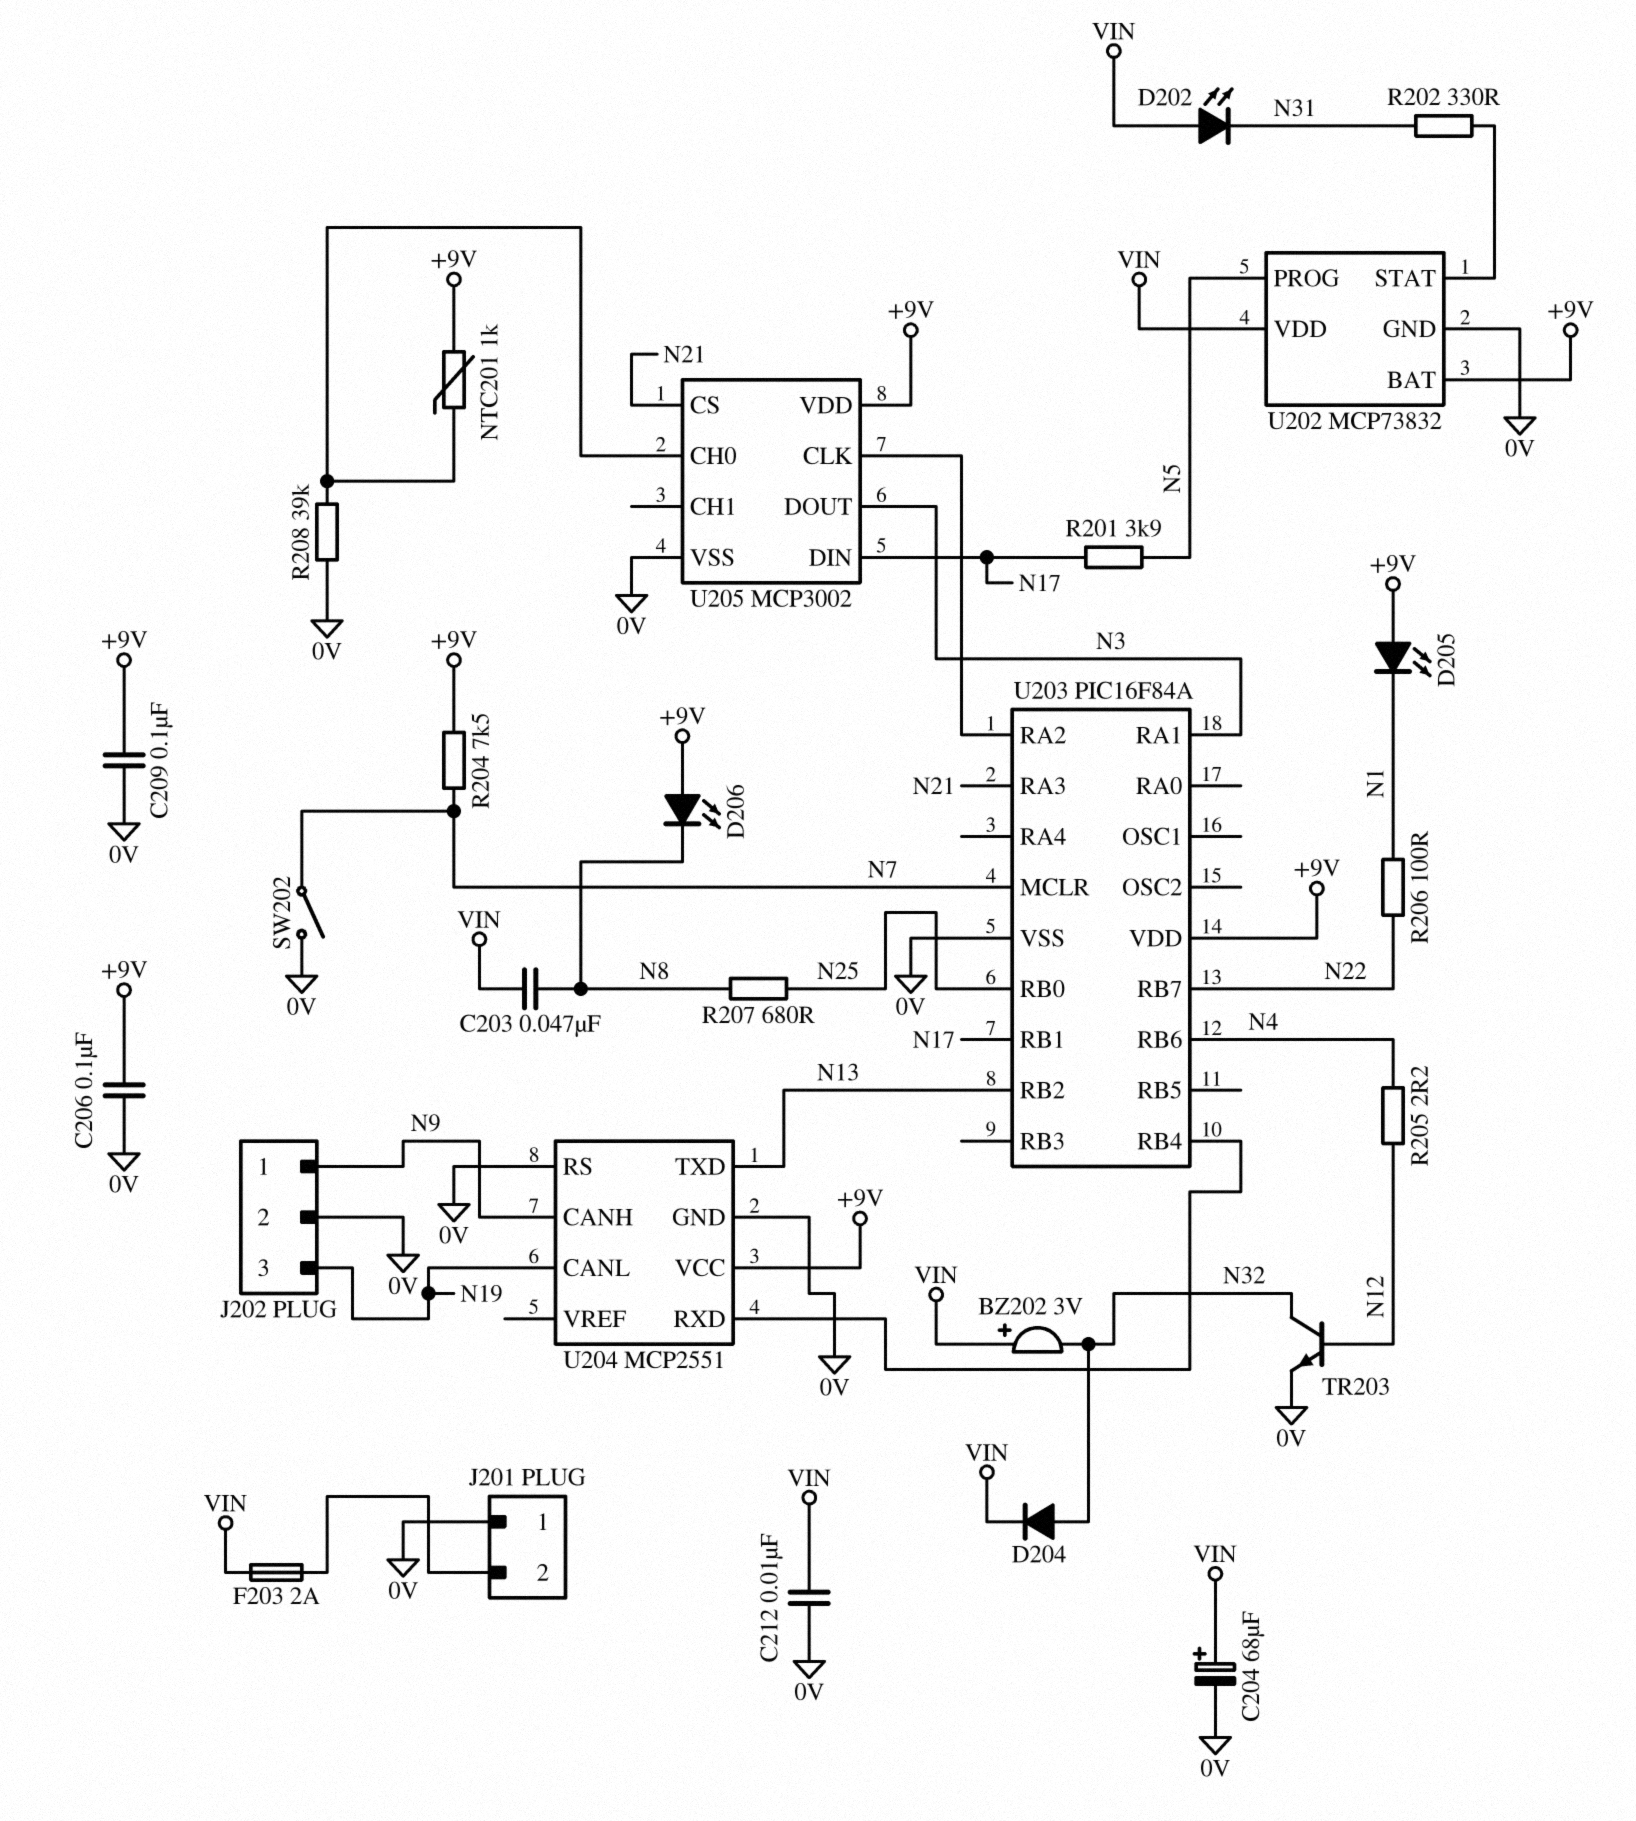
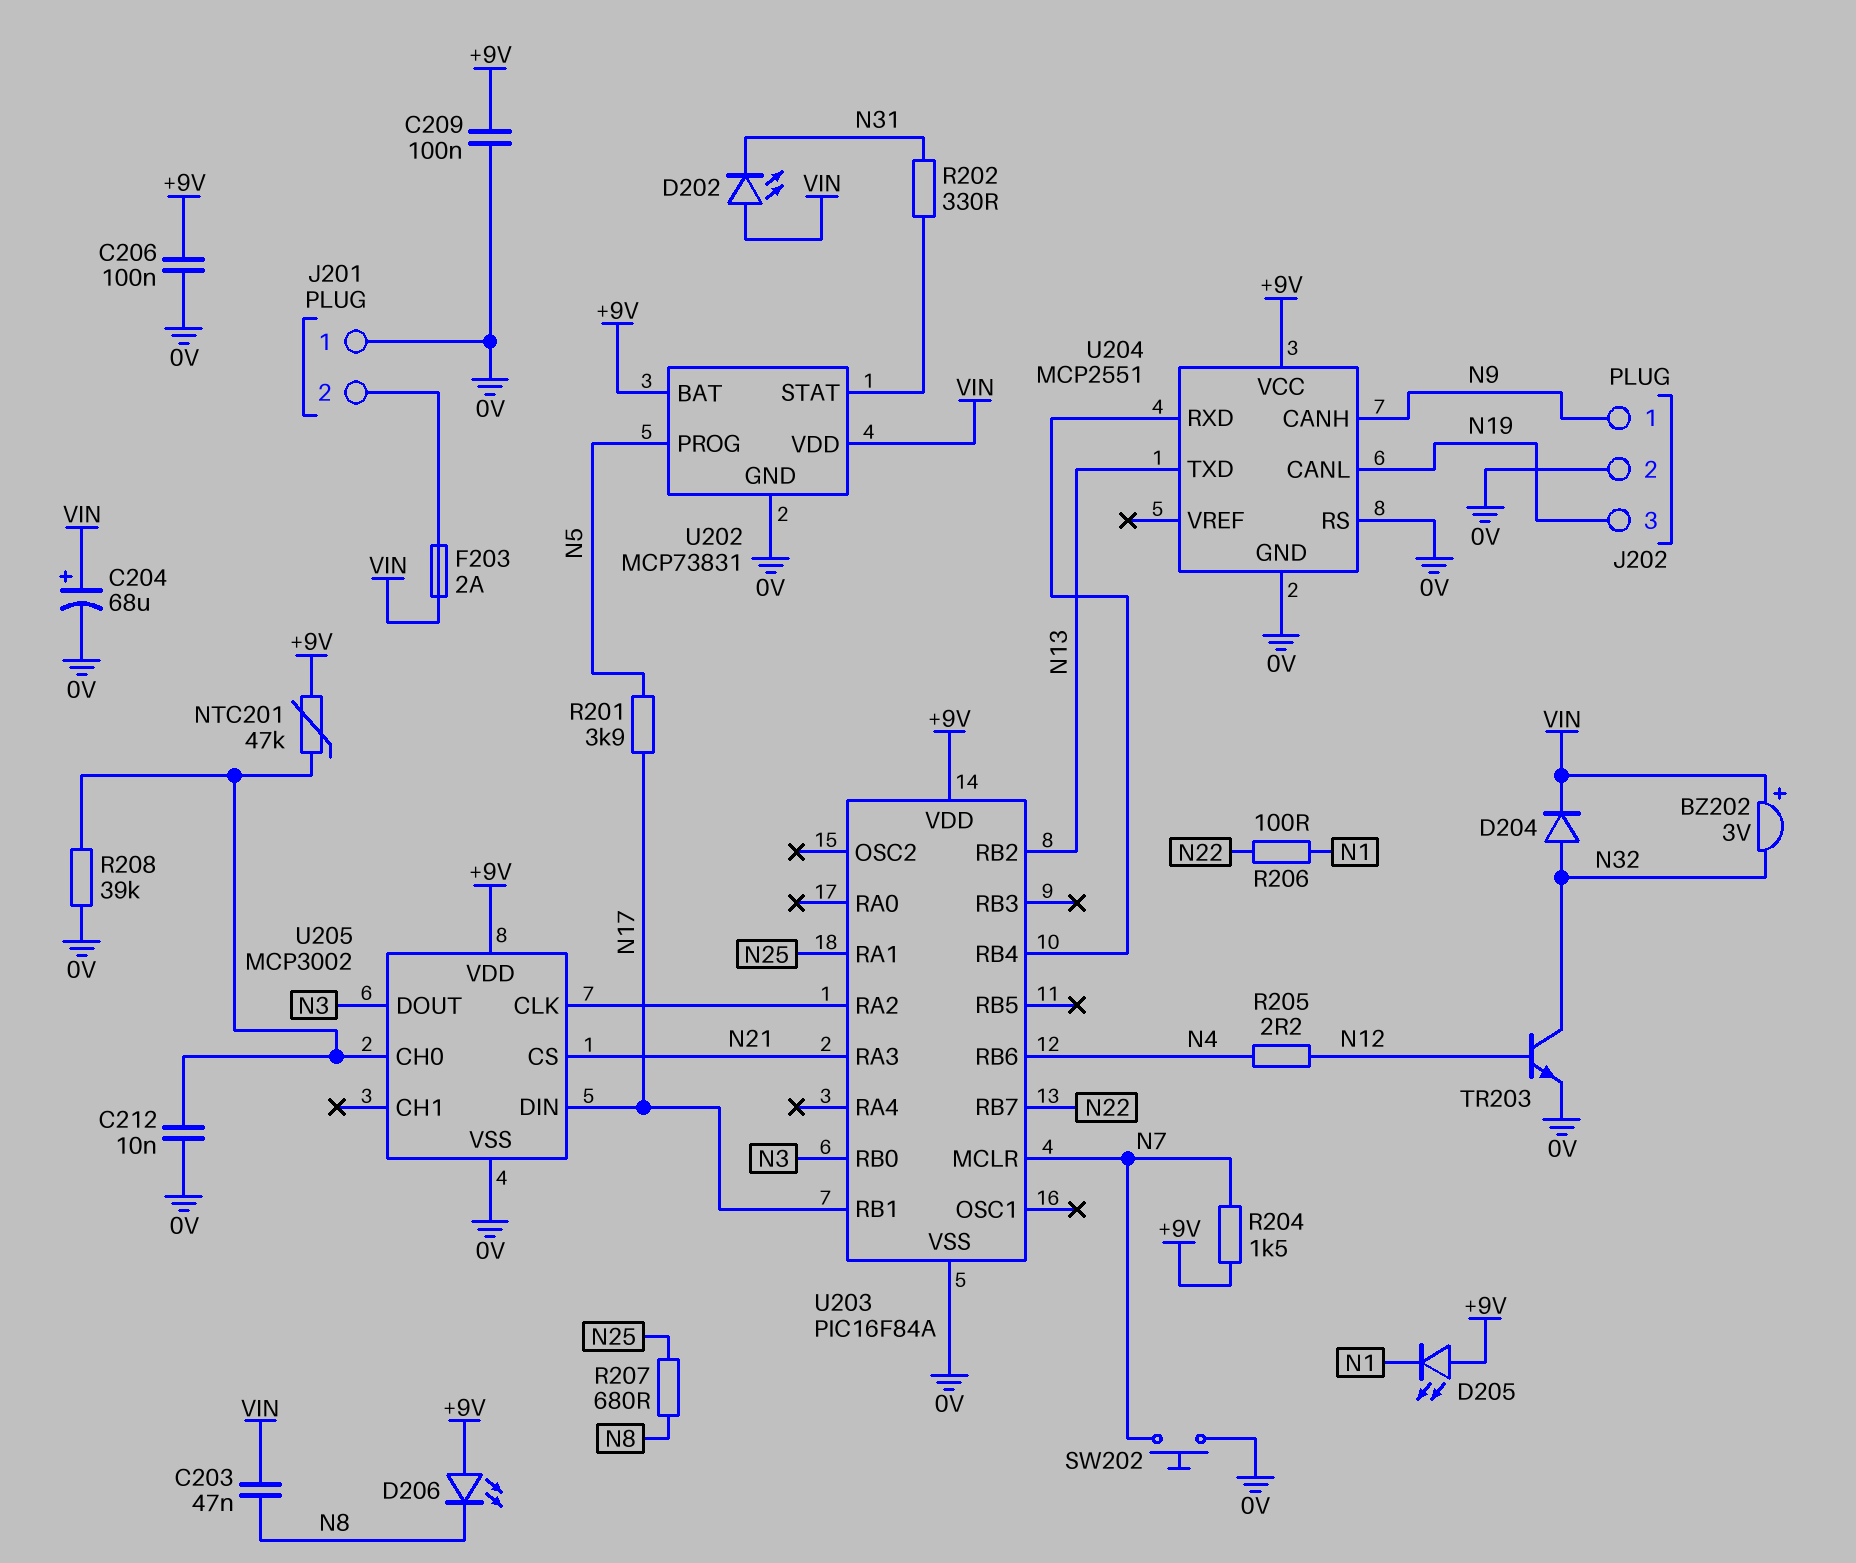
C212: 10nF (0V, VIN) -> 10nF (0V, U205/CH0)
NTC201: 1k (+9V, U205/CH0) -> 47k (+9V, U205/CH0)
R204: 7.5k (+9V, N7) -> 1.5k (+9V, N7)
SW202: switch (0V, N7) -> button (0V, N7)
U202: MCP73832 -> MCP73831
U203 pin RA1: N3 -> N25
U203 pin RB0: N25 -> N3

